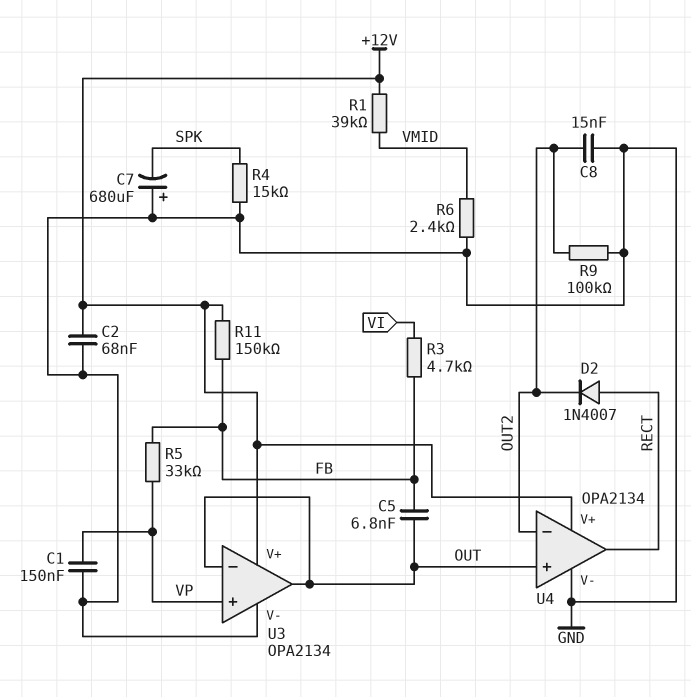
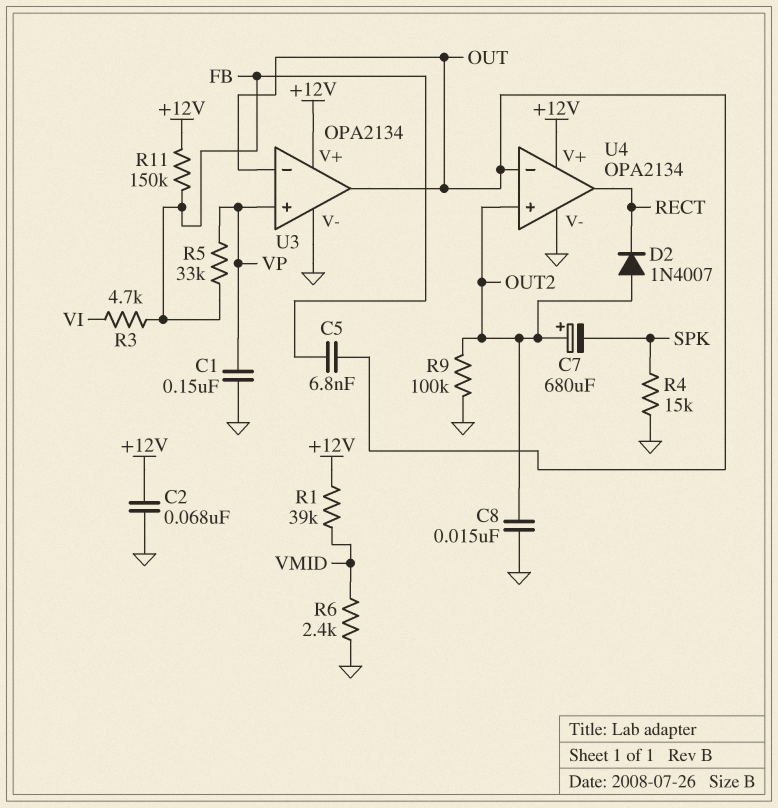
C7: 680uF (plus GND, minus SPK) -> 680uF (plus OUT2, minus SPK)
D2: diode 1N4007 (A RECT, K OUT2) -> diode 1N4007 (A OUT2, K RECT)
U4 pin in+: OUT -> OUT2
U4 pin in-: OUT2 -> OUT

